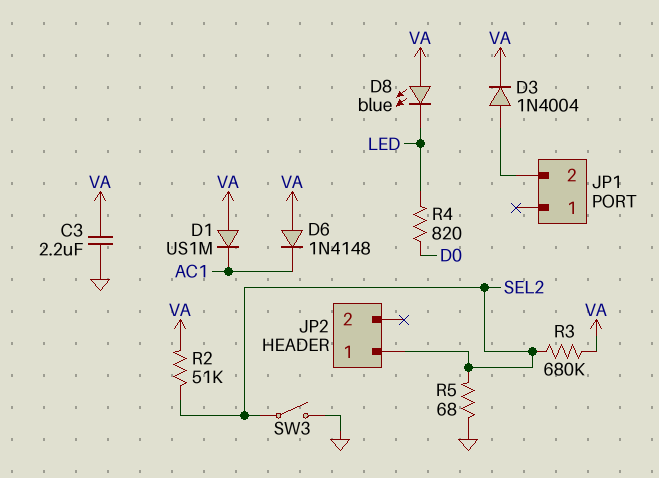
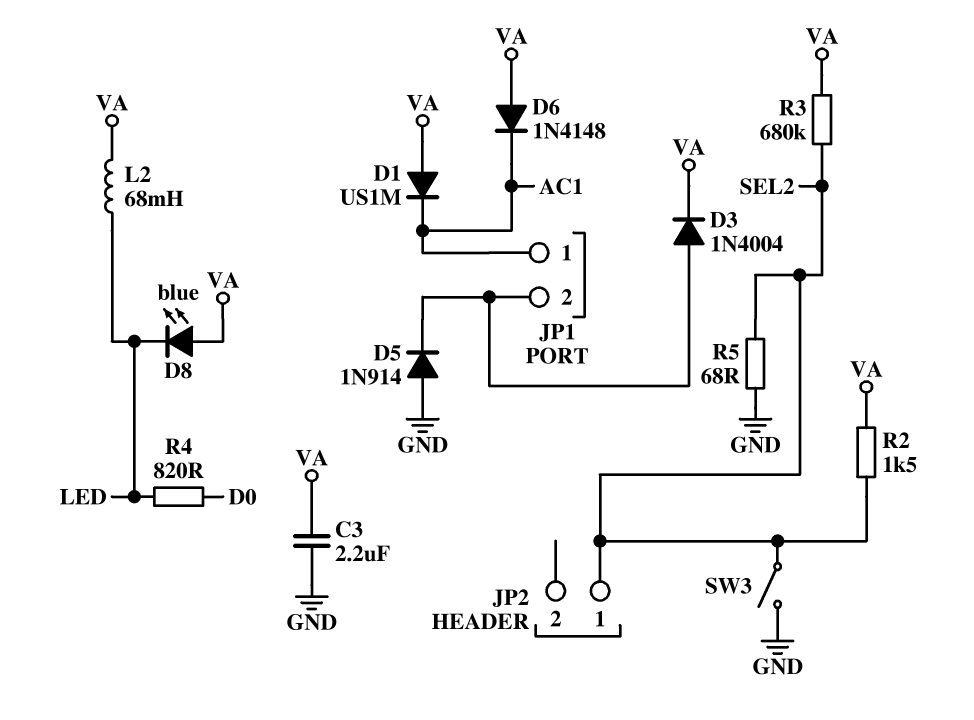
D5: none -> diode 1N914 (A GND, K JP1/2)
JP1 pin 1: none -> AC1
L2: none -> 68mH (LED, VA)
R2: 51k (SEL2, VA) -> 1.5k (SEL2, VA)

